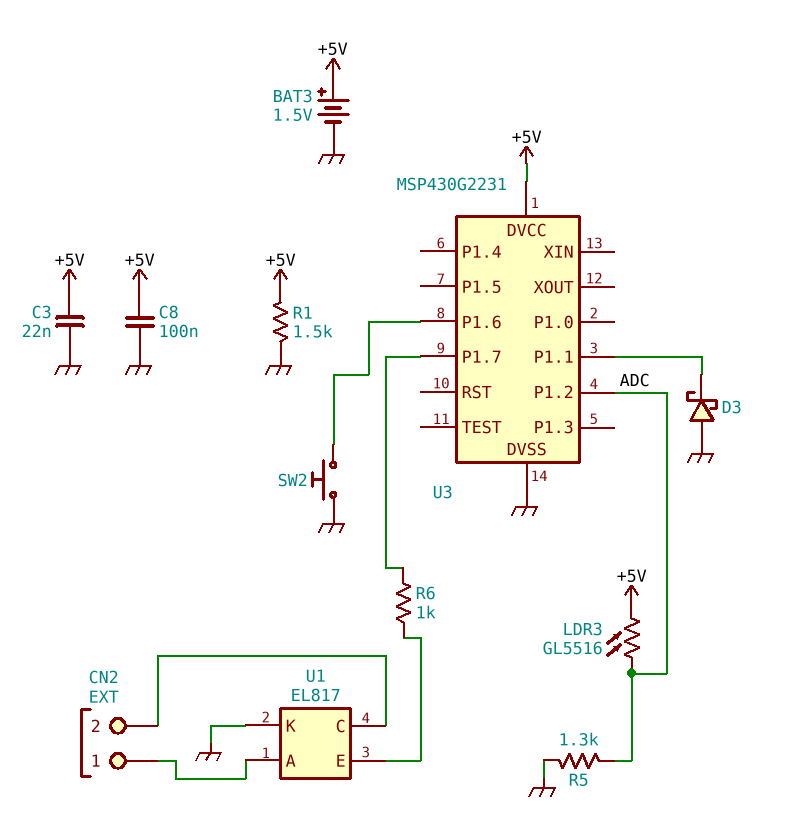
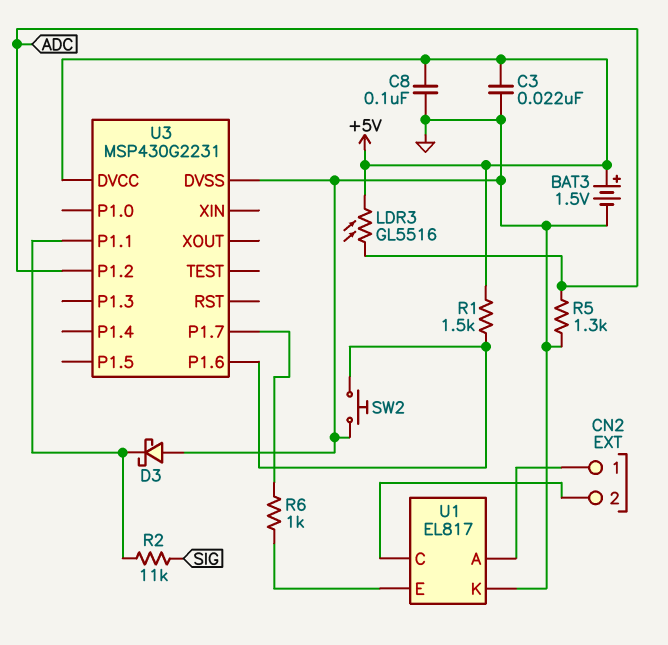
R1: 1.5k (+5V, GND) -> 1.5k (+5V, U3/P1.6)
R2: none -> 11k (SIG, U3/P1.1)

